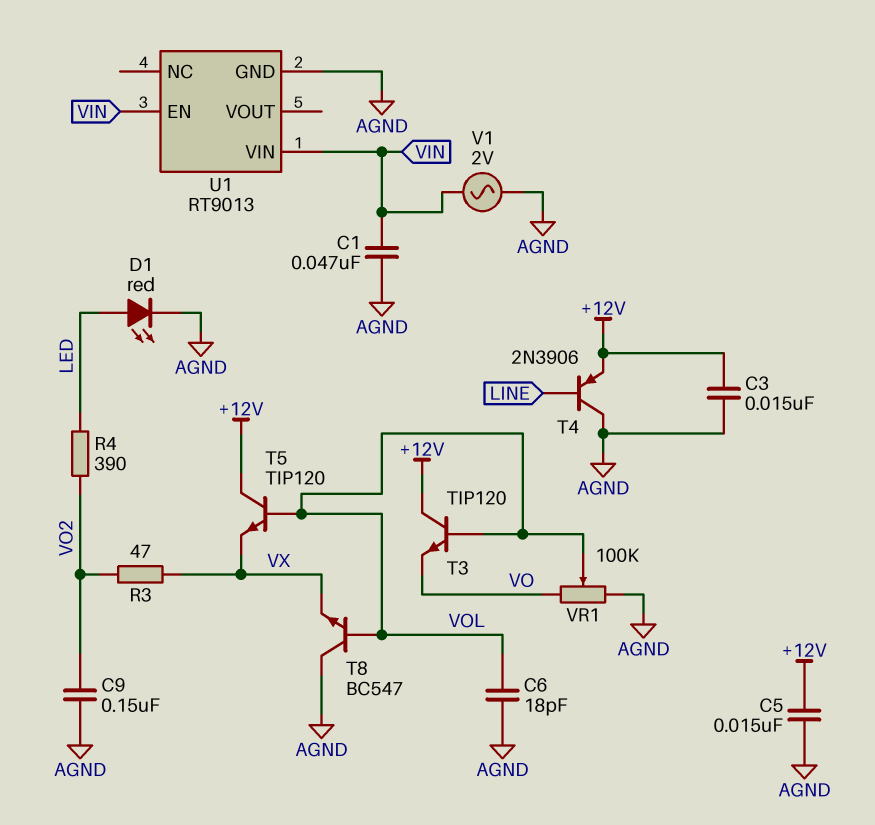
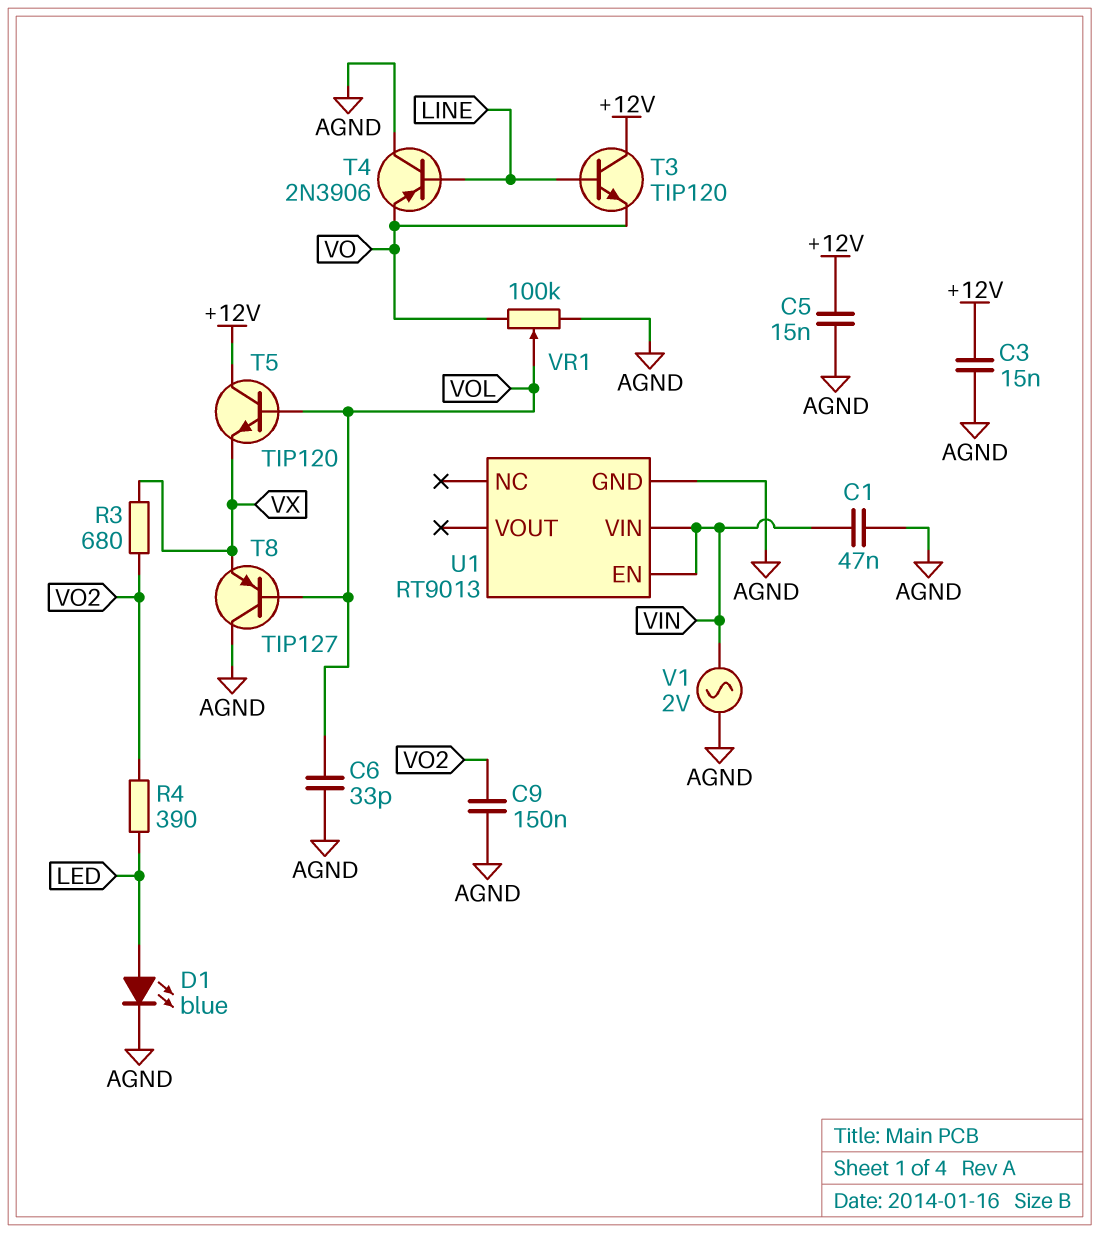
C6: 18pF (AGND, VOL) -> 33pF (AGND, VOL)
D1: LED red (A LED, K AGND) -> LED blue (A LED, K AGND)
R3: 47 (VO2, VX) -> 680 (VO2, VX)
T3: NPN TIP120 (B VOL, C +12V, E VO) -> NPN TIP120 (B LINE, C +12V, E VO)
T4: PNP 2N3906 (B LINE, C AGND, E +12V) -> PNP 2N3906 (B LINE, C AGND, E VO)
T8: NPN BC547 (B VOL, C AGND, E VX) -> PNP TIP127 (B VOL, C AGND, E VX)

